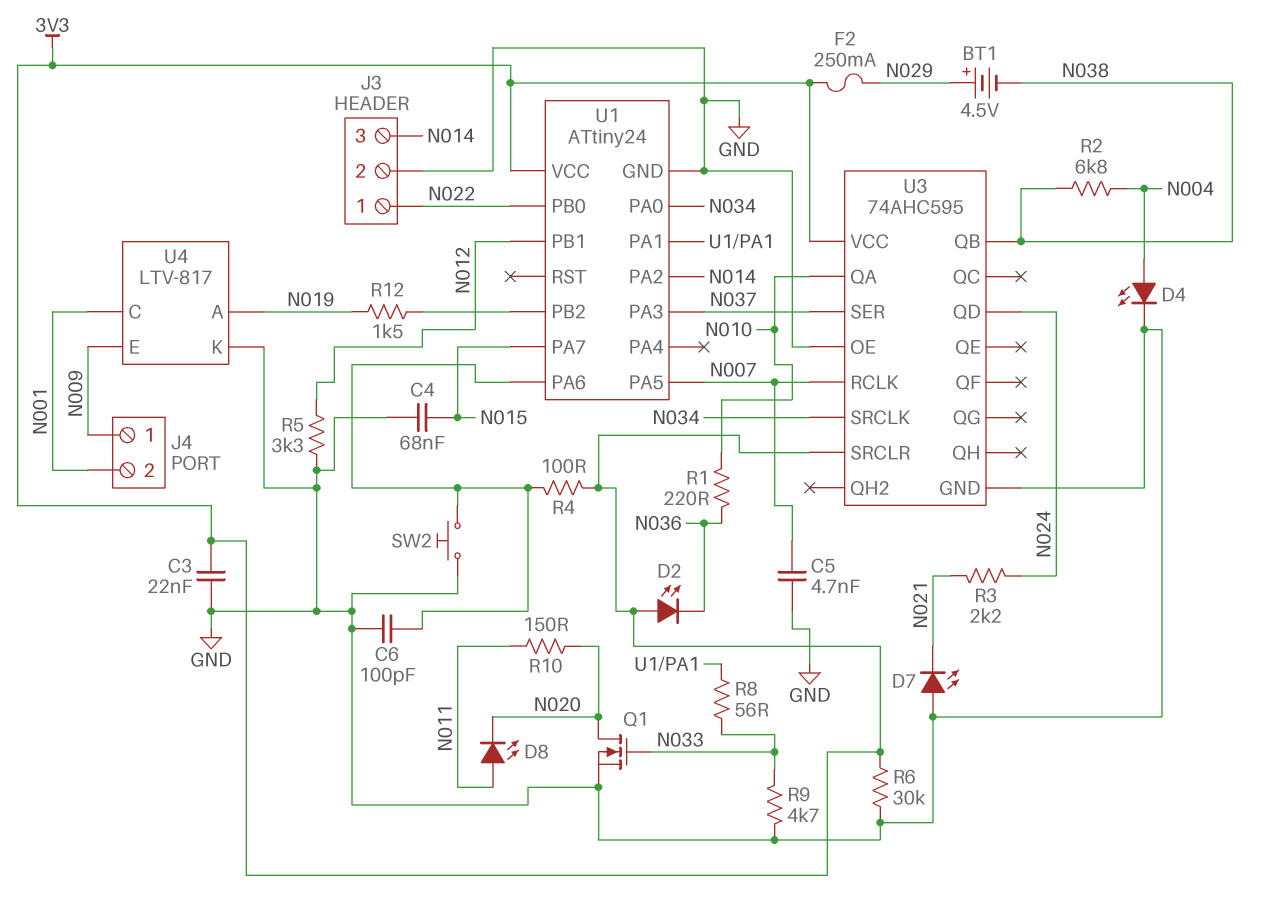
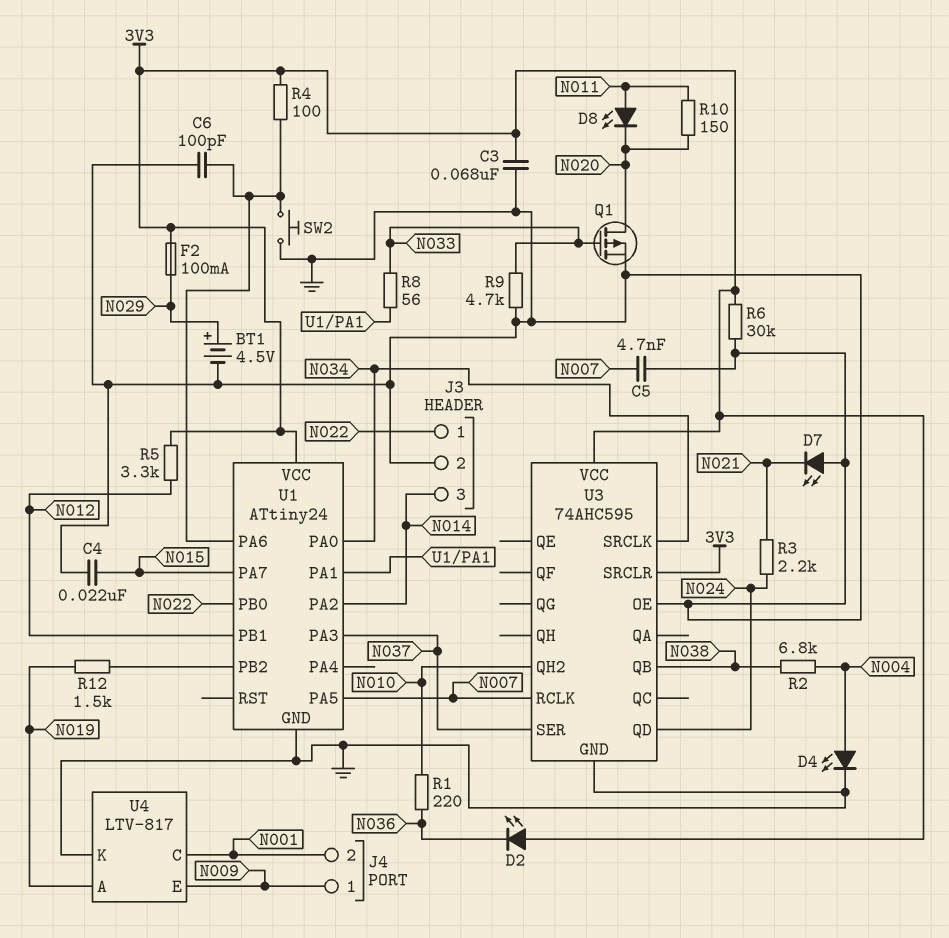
BT1: 4.5V (plus N029, minus N038) -> 4.5V (plus N029, minus GND)
C3: 22nF (3V3, GND) -> 68nF (3V3, GND)
C4: 68nF (GND, N015) -> 22nF (GND, N015)
F2: 250mA (3V3, N029) -> 100mA (3V3, N029)
Q1: NMOS (G N033, D N020, S GND) -> PMOS (G N033, D N020, S GND)
R5: 3.3k (GND, N012) -> 3.3k (3V3, N012)
U3 pin QA: N010 -> none
U3 pin QH2: none -> N010

